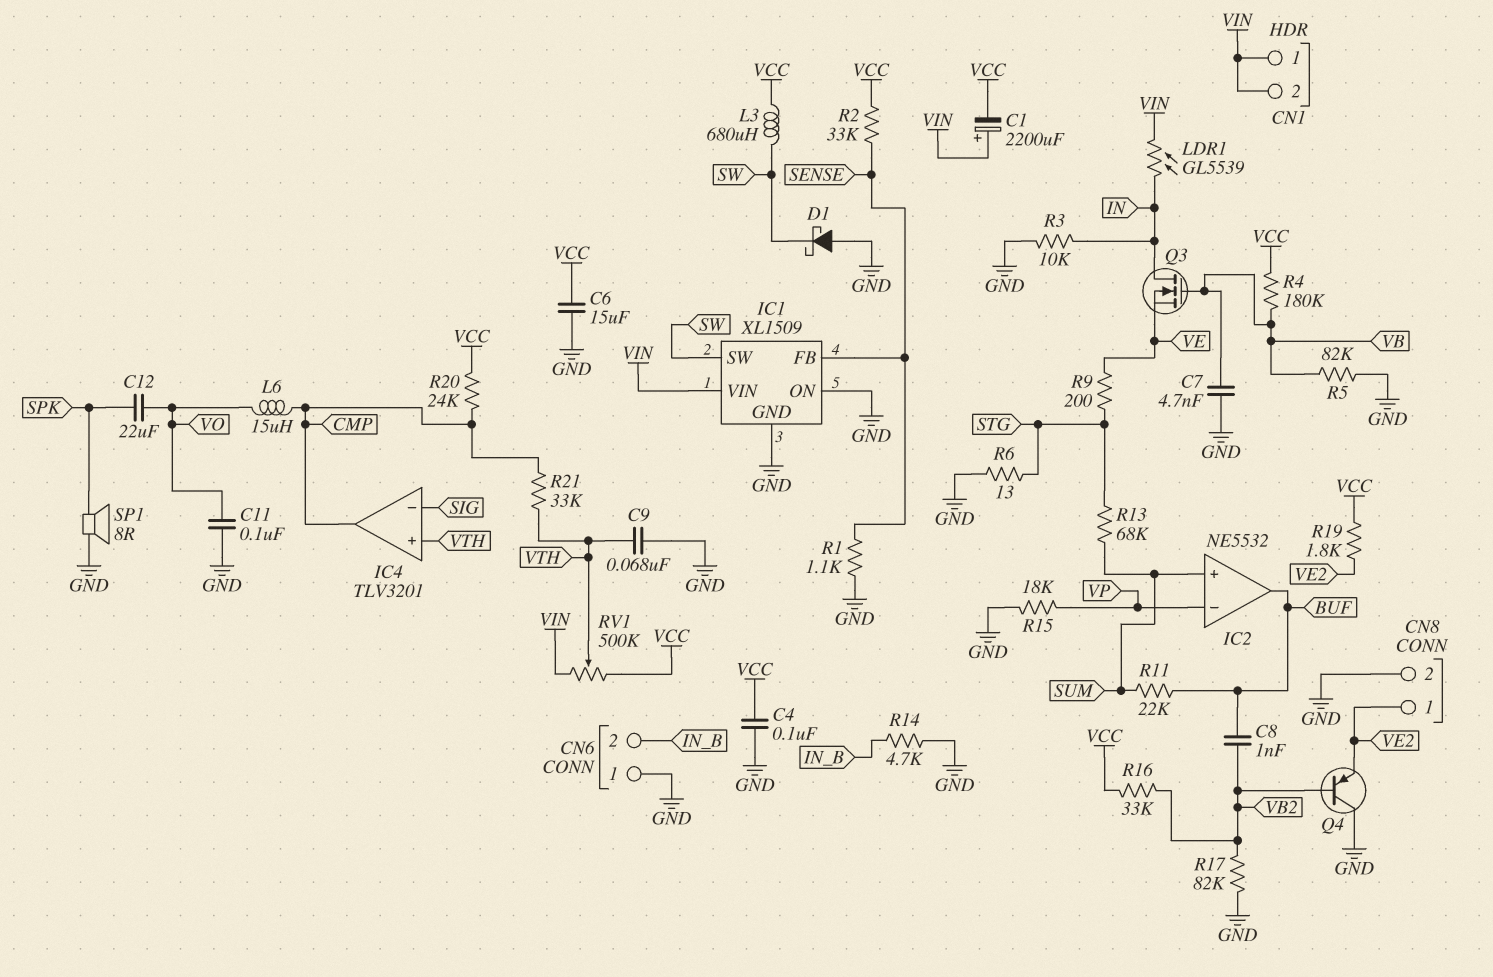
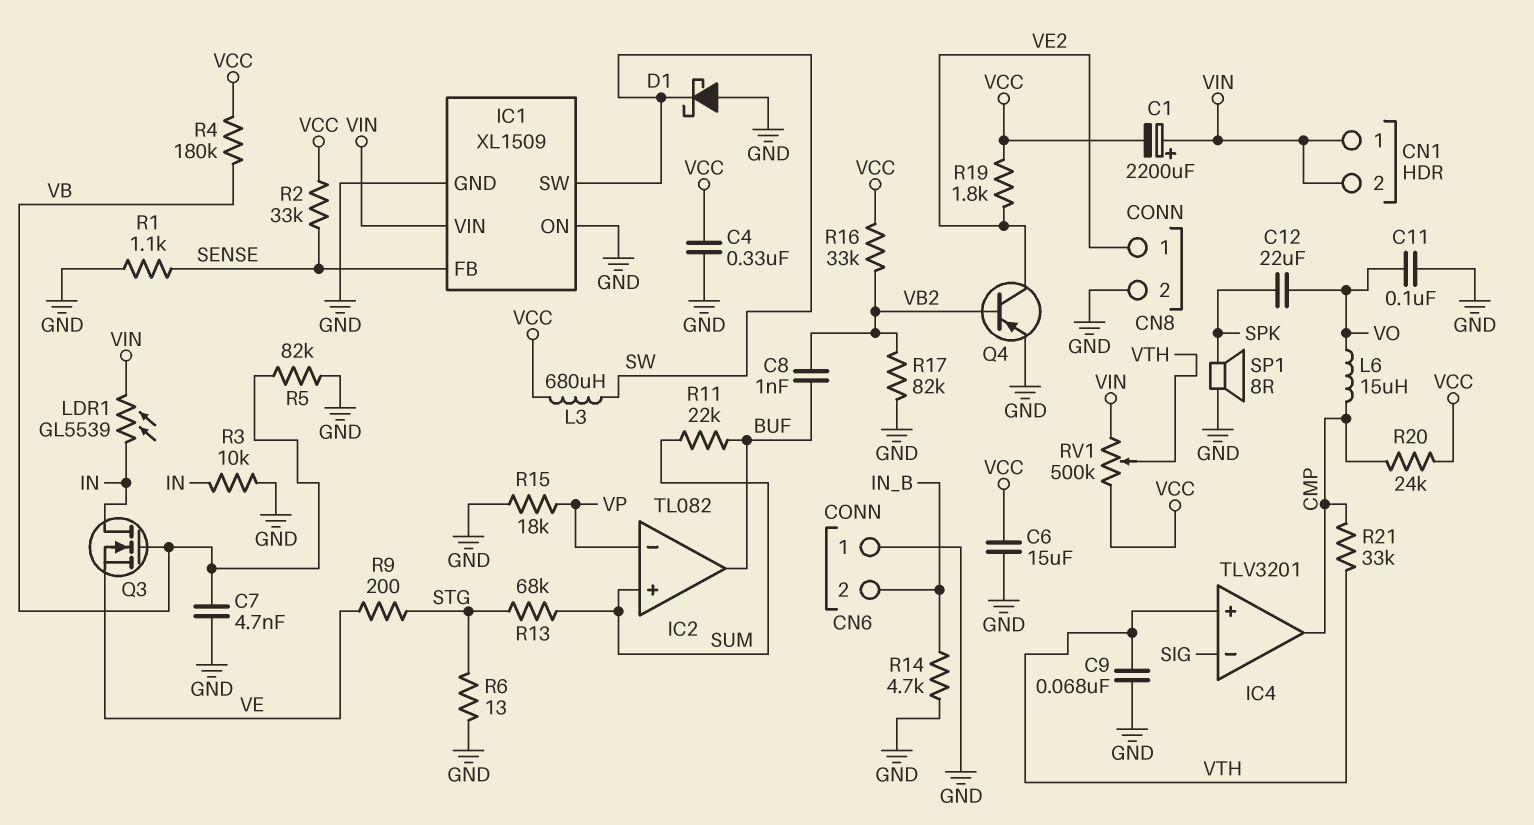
C4: 100nF (GND, VCC) -> 330nF (GND, VCC)
IC2: NE5532 -> TL082
Q4: PNP (B VB2, C GND, E VE2) -> PNP (B VB2, C VE2, E GND)

